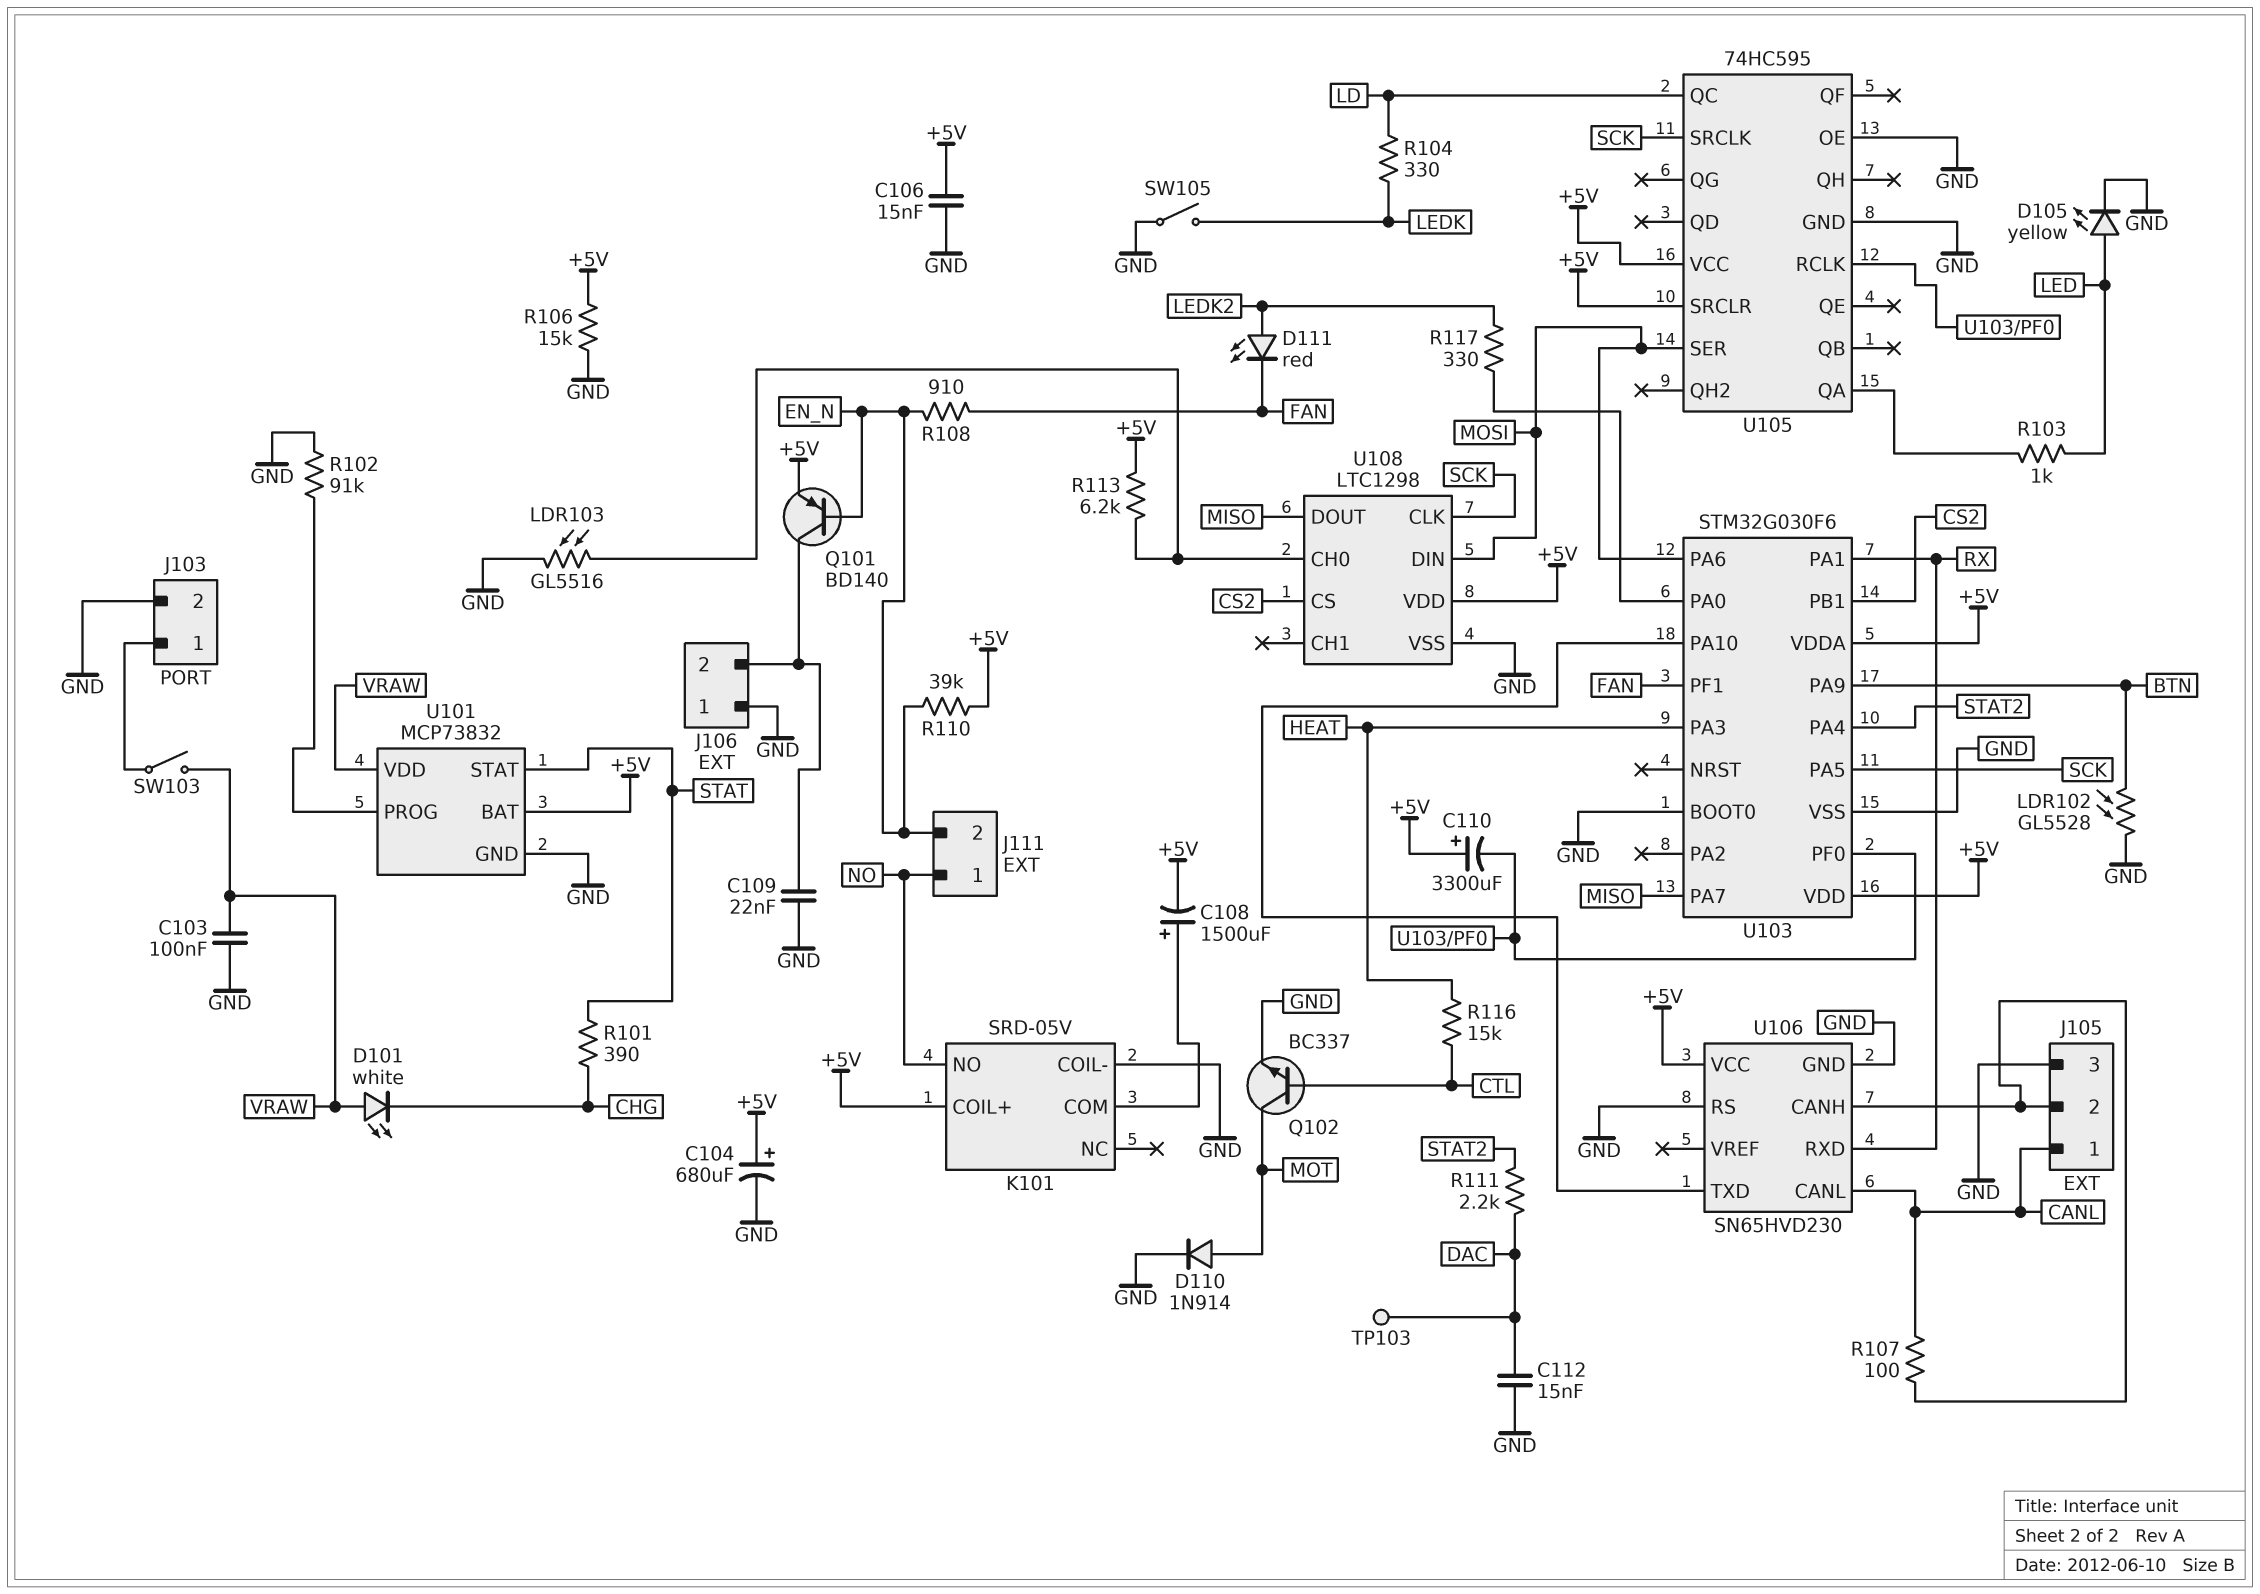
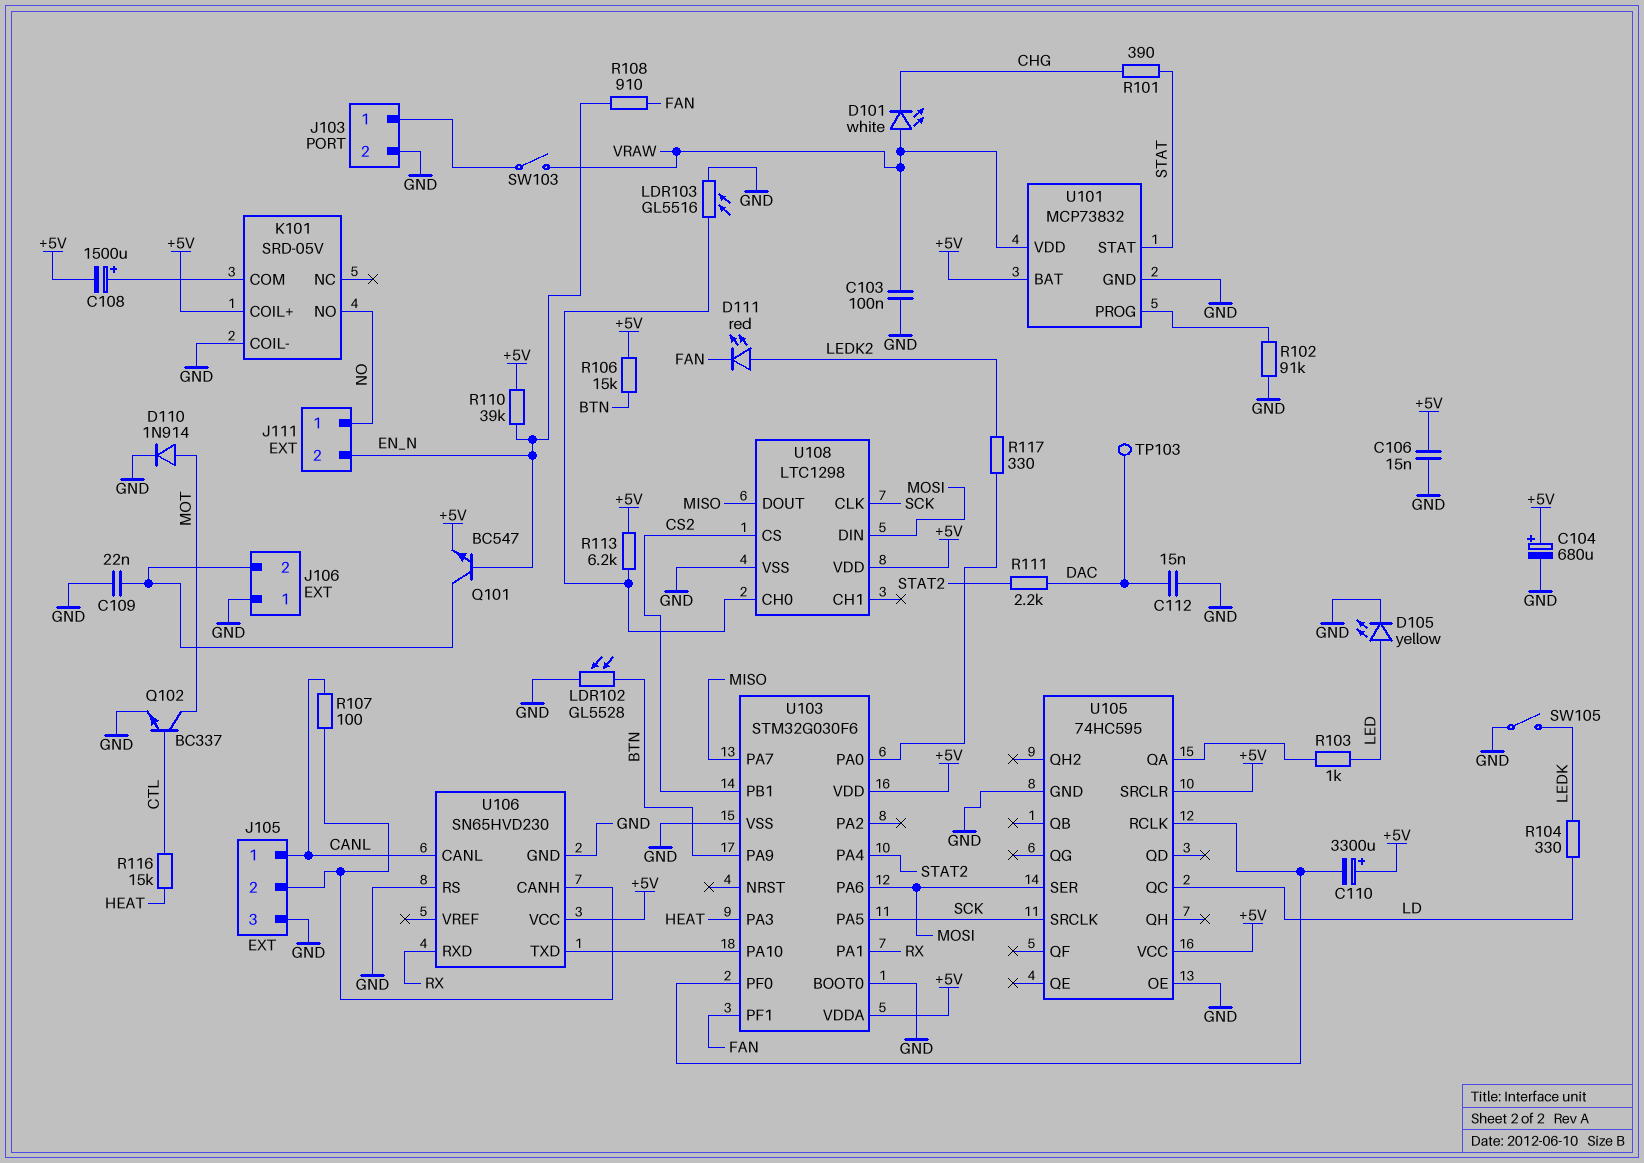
Q101: PNP BD140 (B EN_N, C J106/2, E +5V) -> NPN BC547 (B EN_N, C J106/2, E +5V)
R106: 15k (+5V, GND) -> 15k (+5V, BTN)

